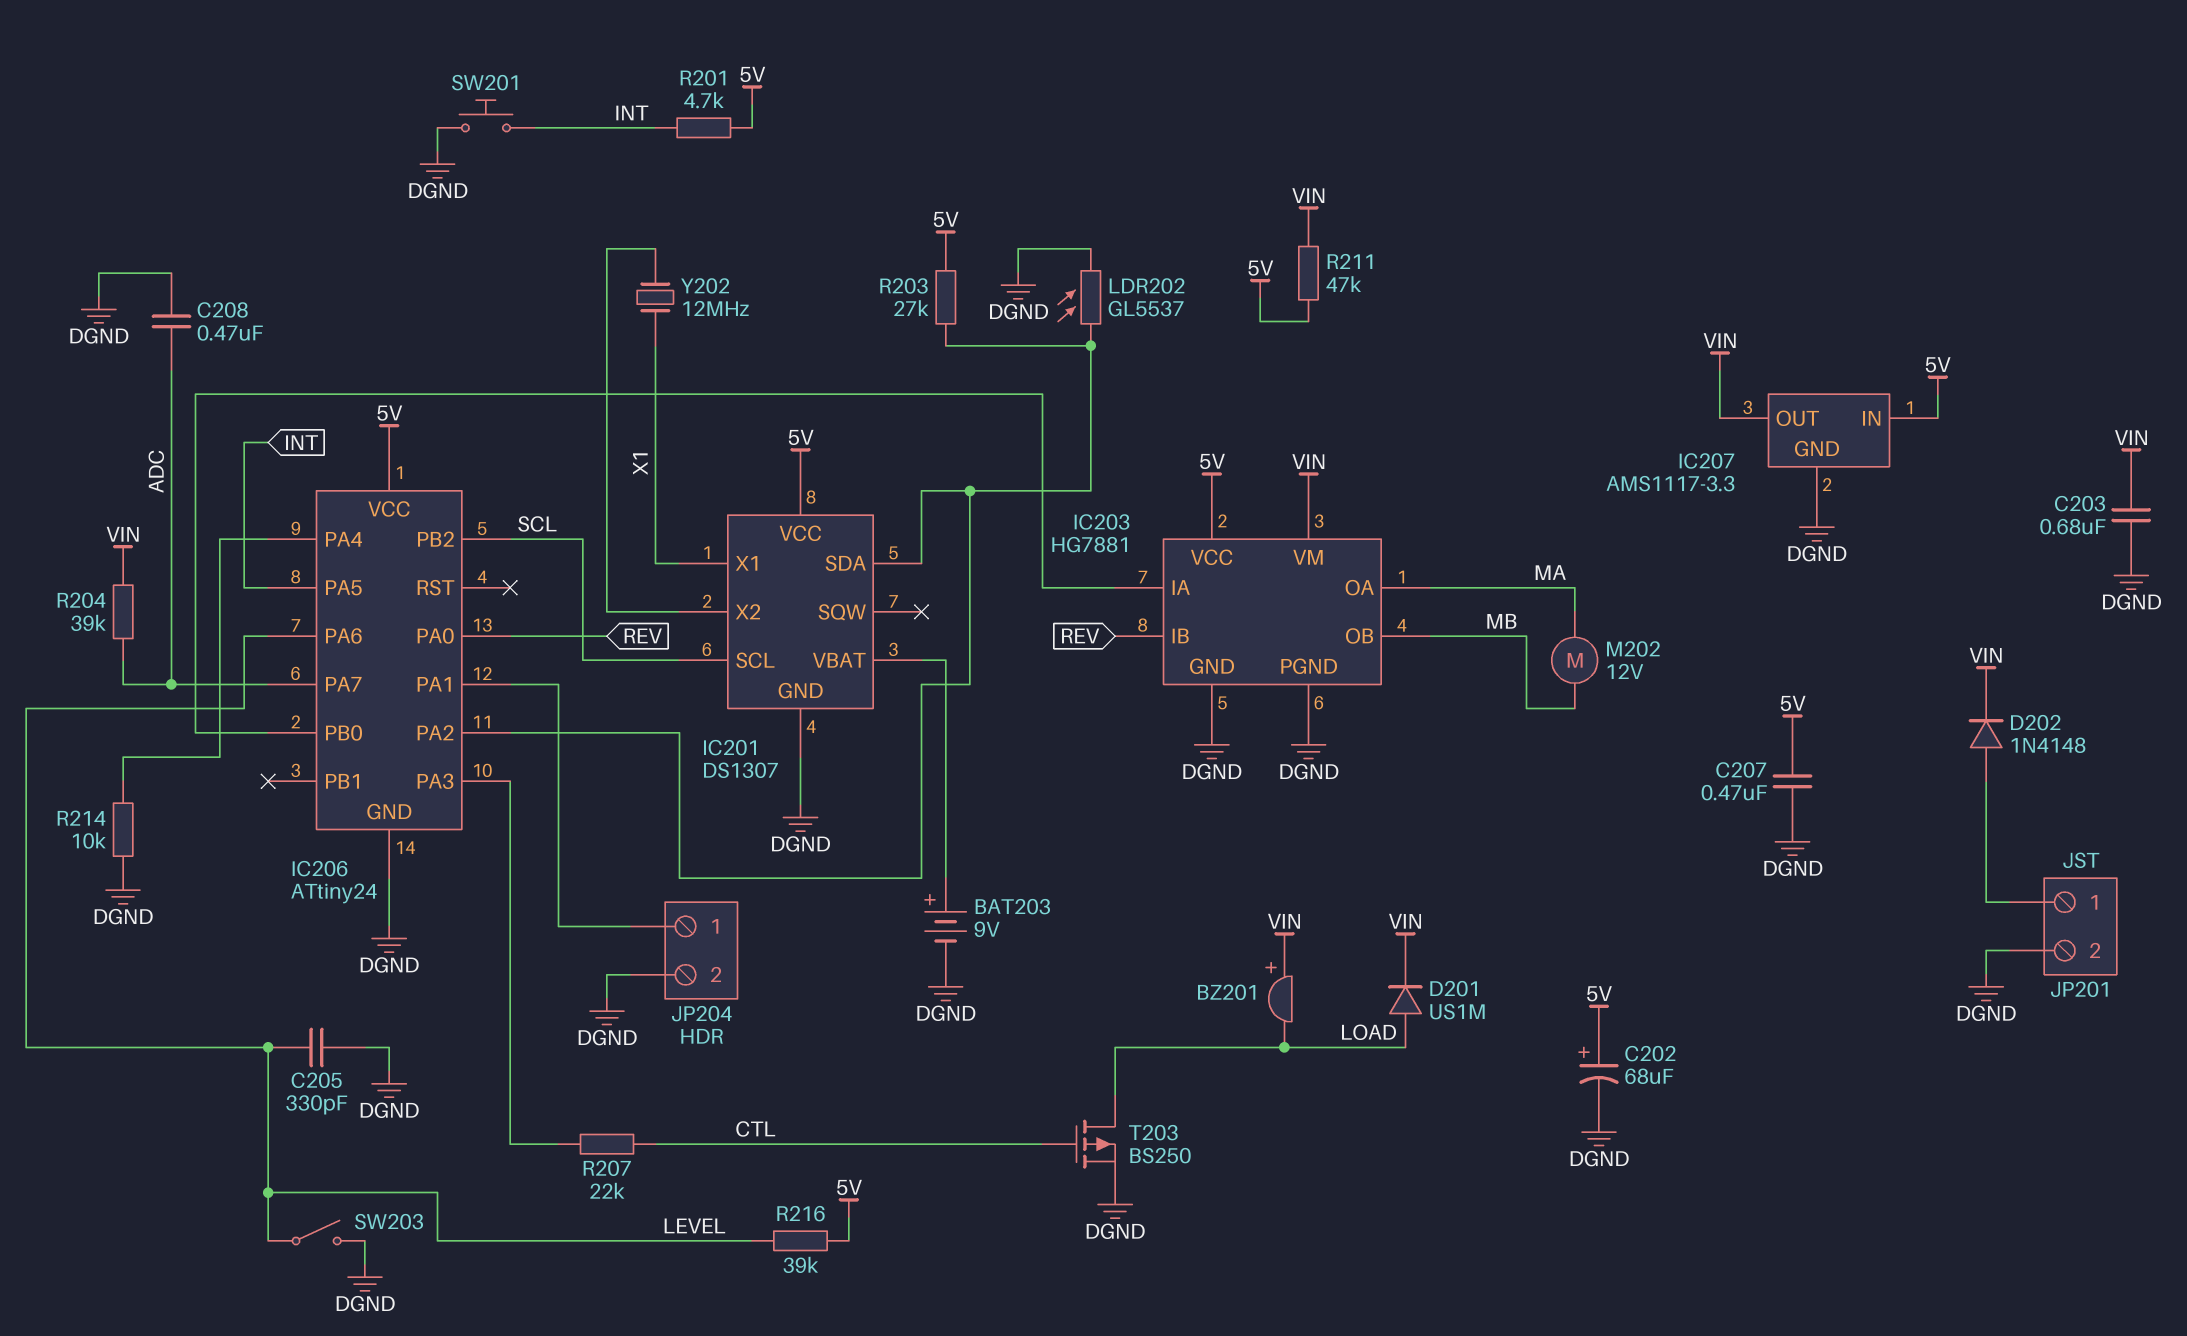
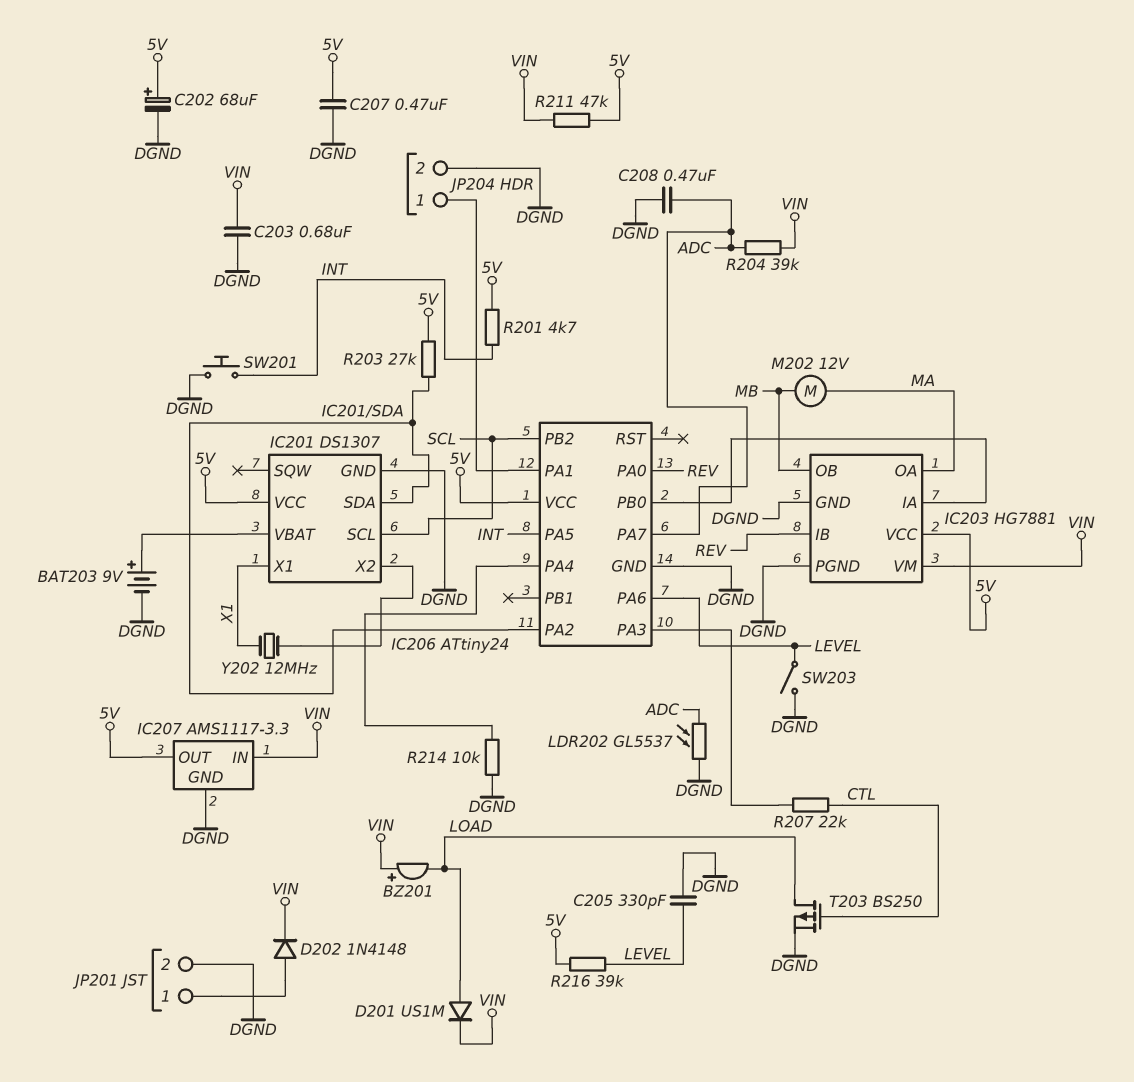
IC207 pin IN: 5V -> VIN
IC207 pin OUT: VIN -> 5V
LDR202: GL5537 (DGND, IC201/SDA) -> GL5537 (ADC, DGND)

